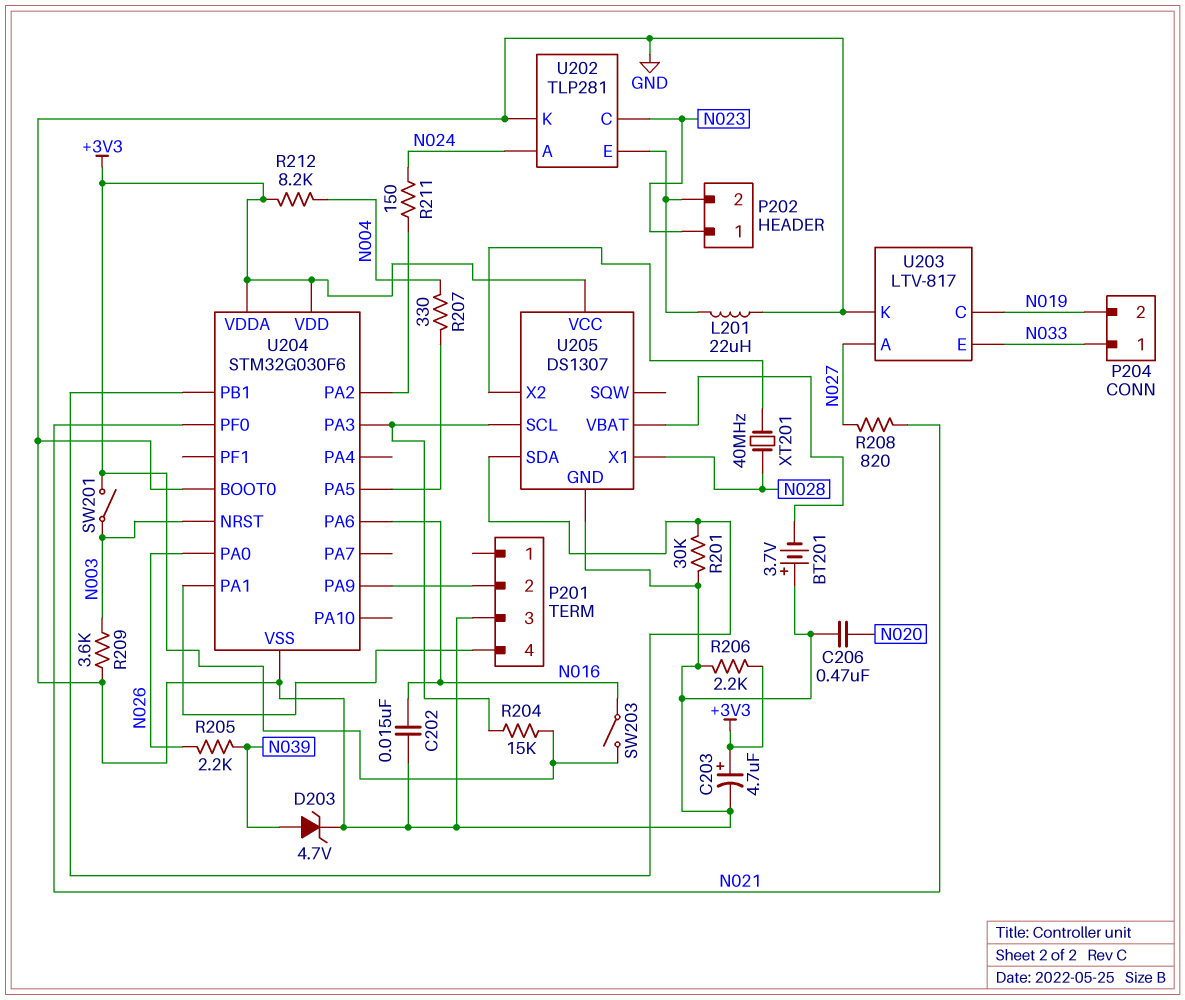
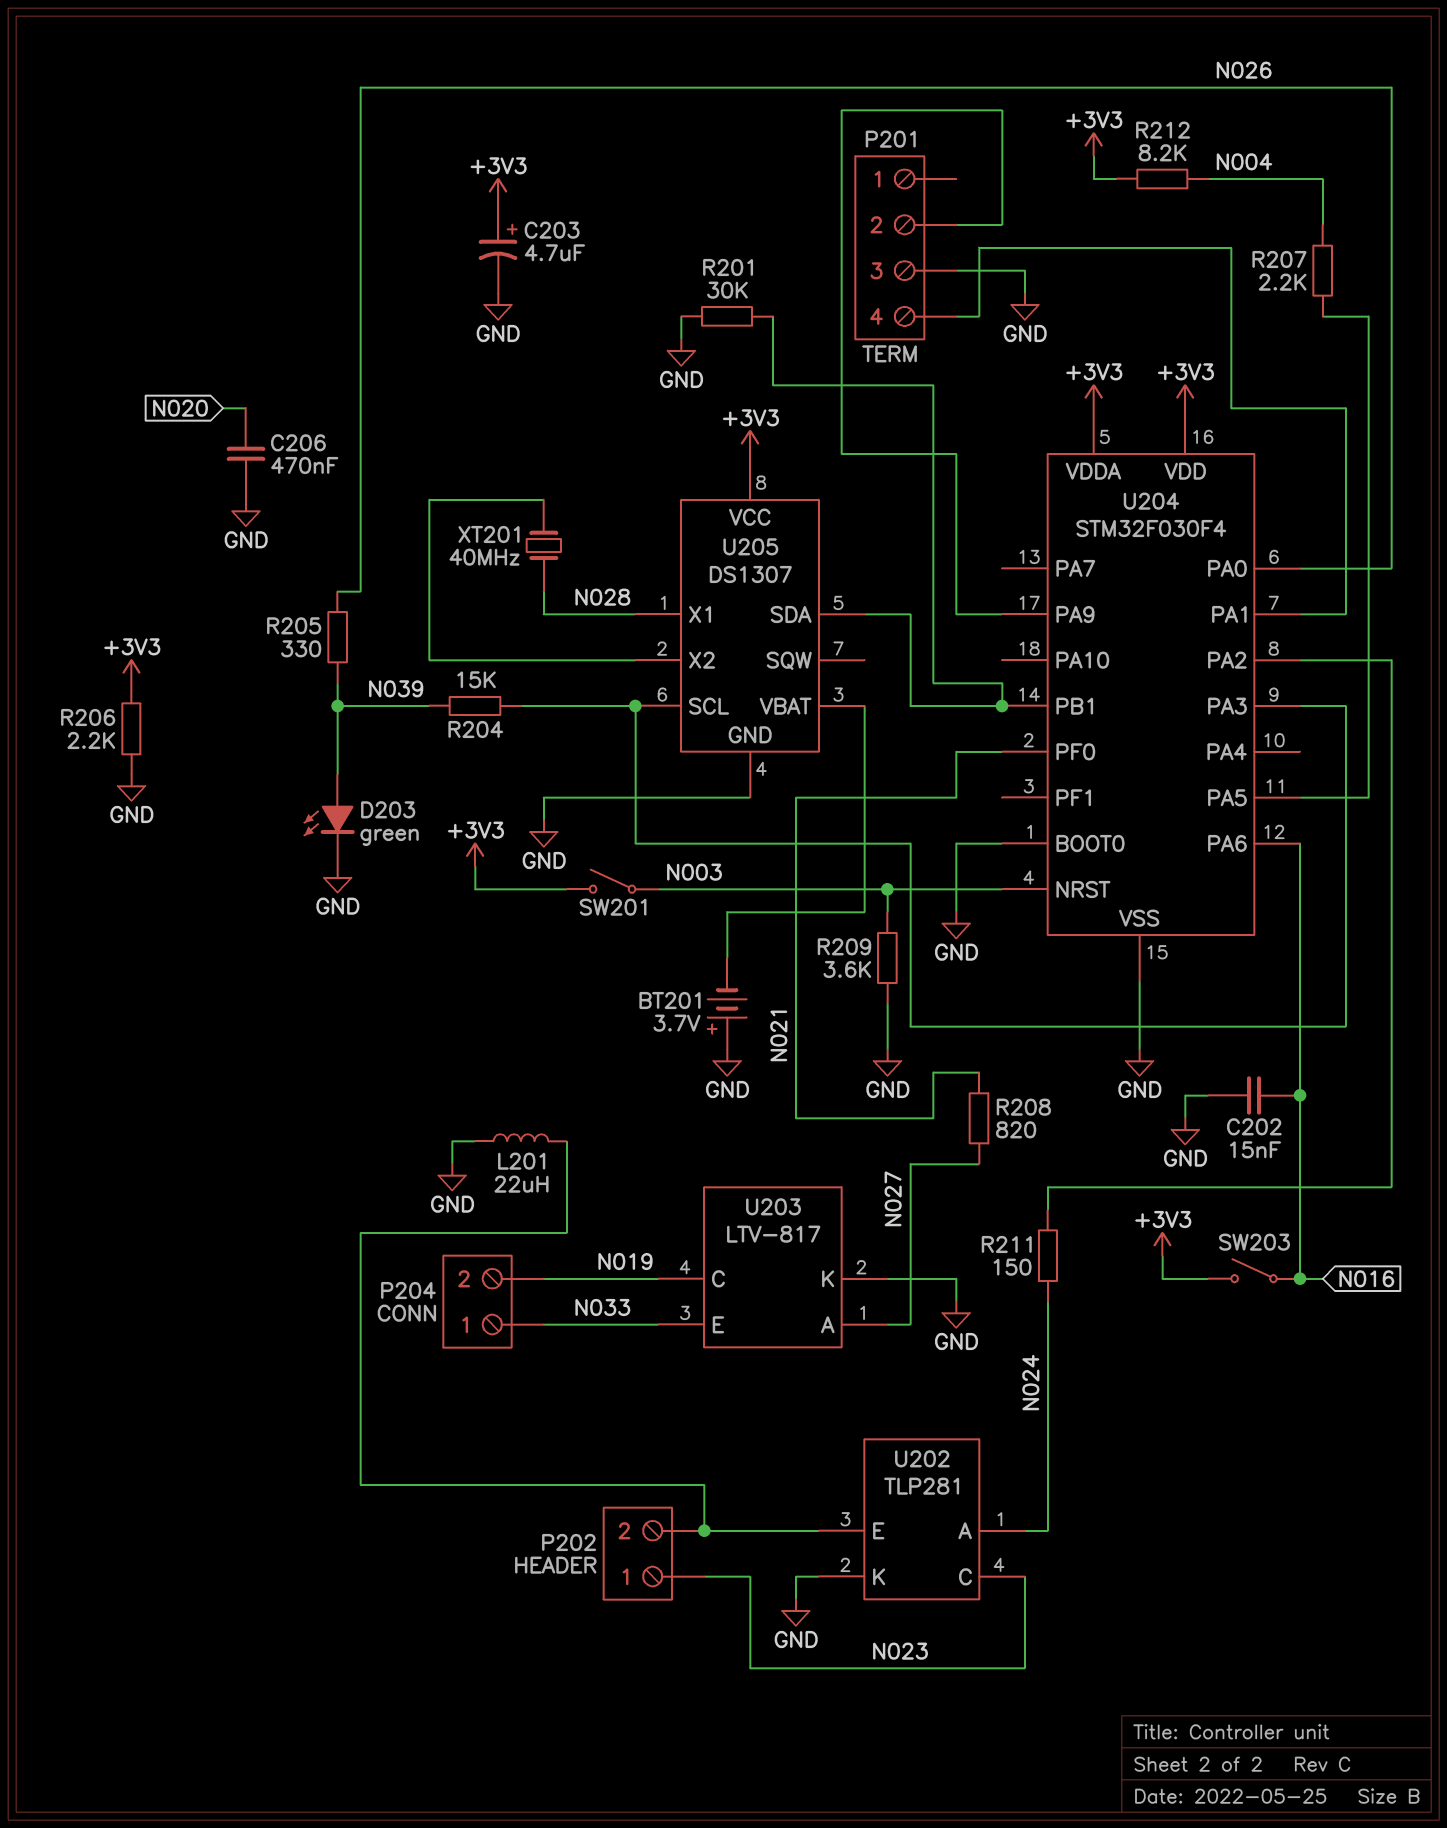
D203: zener 4.7V (A N039, K GND) -> LED green (A N039, K GND)
R204: 15k (+3V3, U204/PA3) -> 15k (N039, U204/PA3)
R205: 2.2k (N026, N039) -> 330 (N026, N039)
R207: 330 (N004, U204/PA5) -> 2.2k (N004, U204/PA5)
U204: STM32G030F6 -> STM32F030F4

